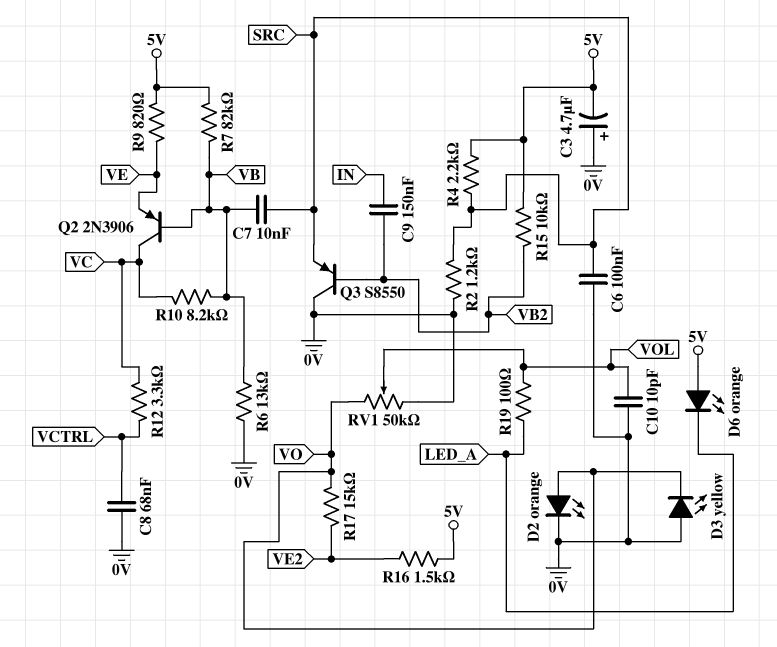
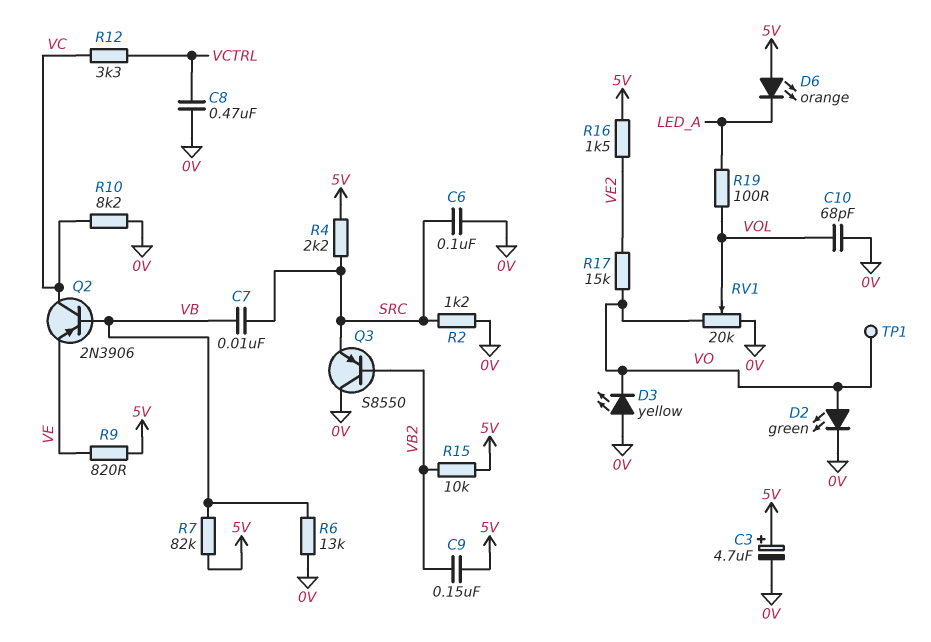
C3: 4.7uF (plus 0V, minus 5V) -> 4.7uF (plus 5V, minus 0V)
C8: 68nF (0V, VCTRL) -> 470nF (0V, VCTRL)
C9: 150nF (IN, VB2) -> 150nF (5V, VB2)
C10: 10pF (0V, VOL) -> 68pF (0V, VOL)
D2: LED orange (A VO, K 0V) -> LED green (A VO, K 0V)
R10: 8.2k (VB, VC) -> 8.2k (0V, VC)
RV1: 50k (0V, VO, wiper VOL) -> 20k (0V, VO, wiper VOL)
TP1: none -> test point (VO)

